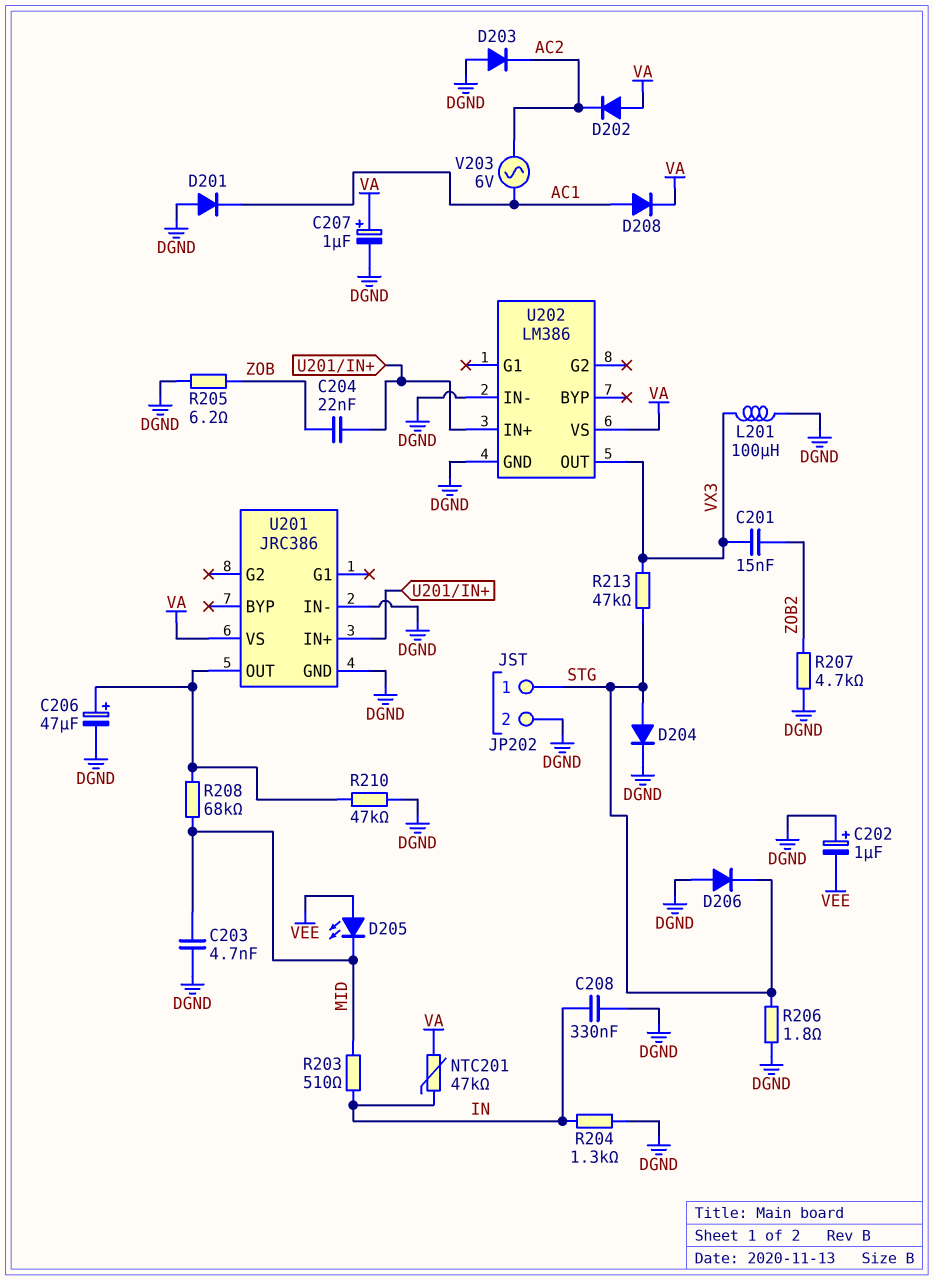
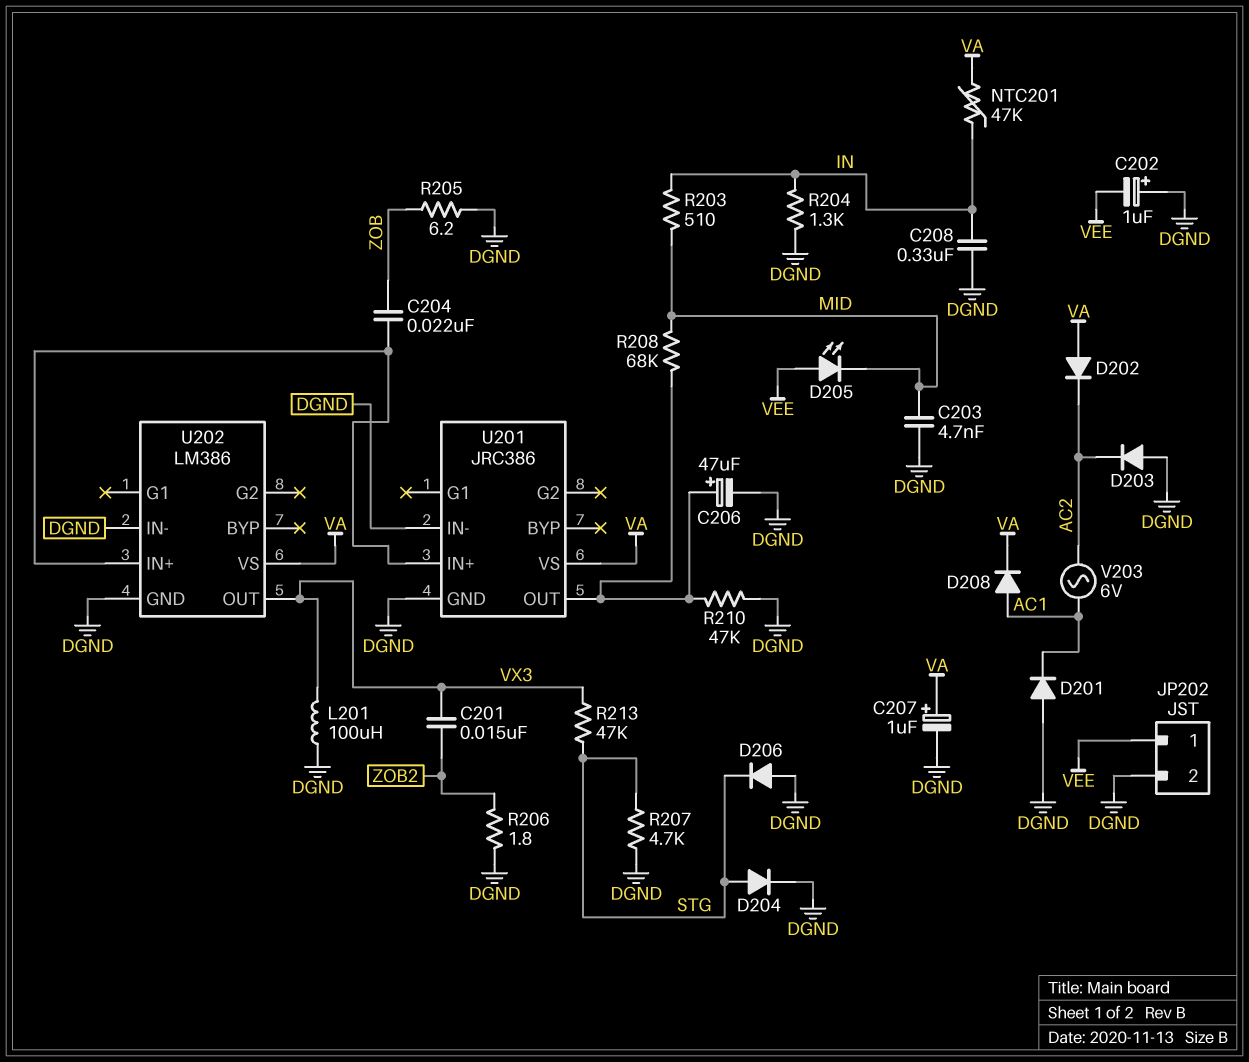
JP202 pin 1: STG -> VEE
R206: 1.8 (DGND, STG) -> 1.8 (DGND, ZOB2)
R207: 4.7k (DGND, ZOB2) -> 4.7k (DGND, STG)

